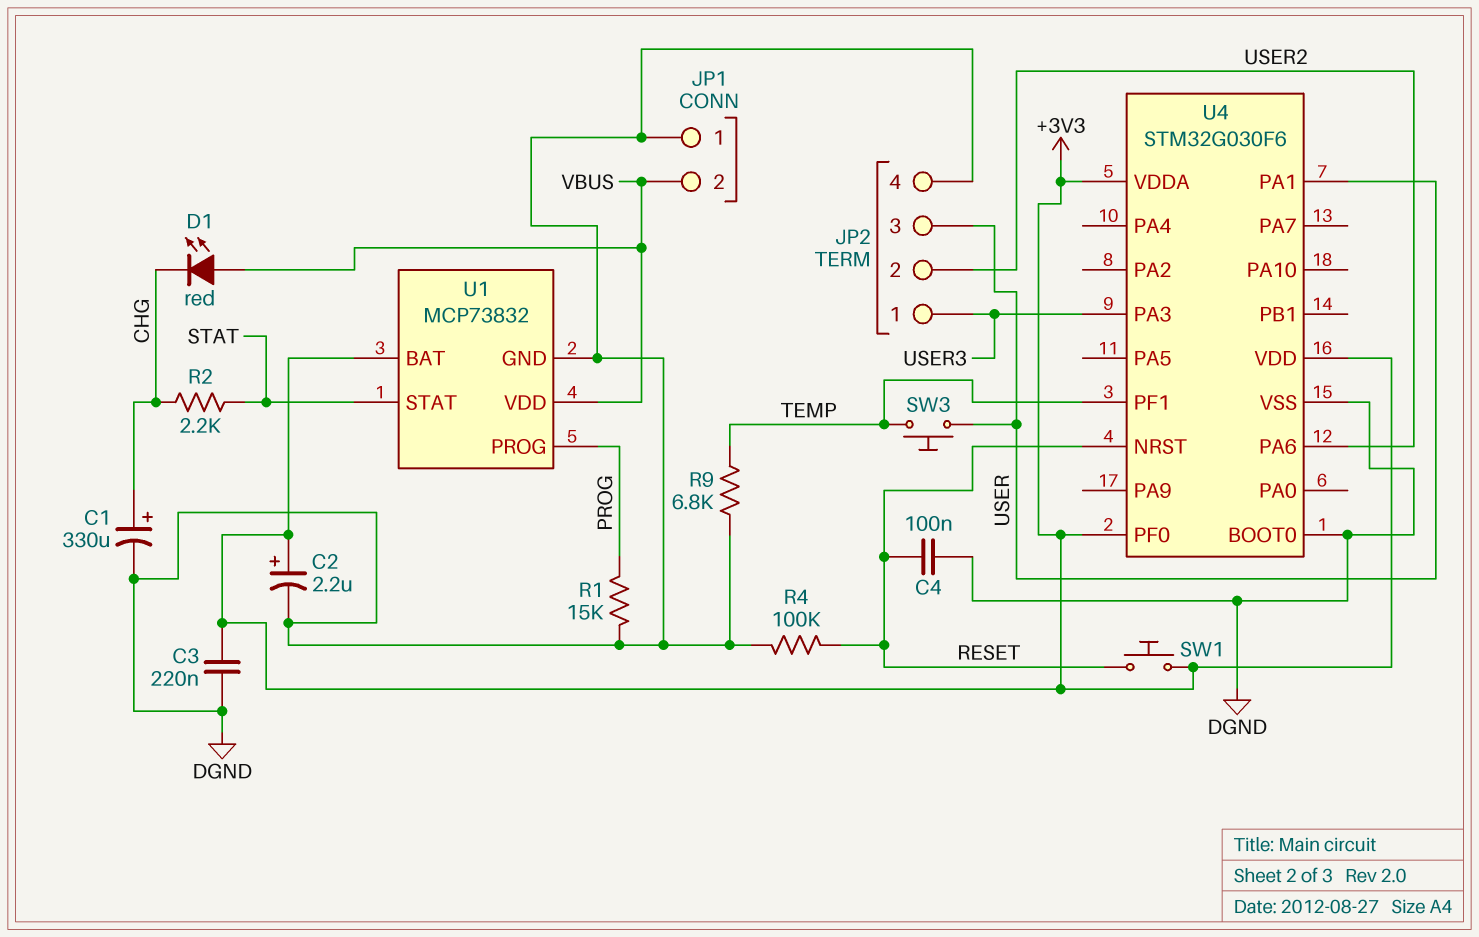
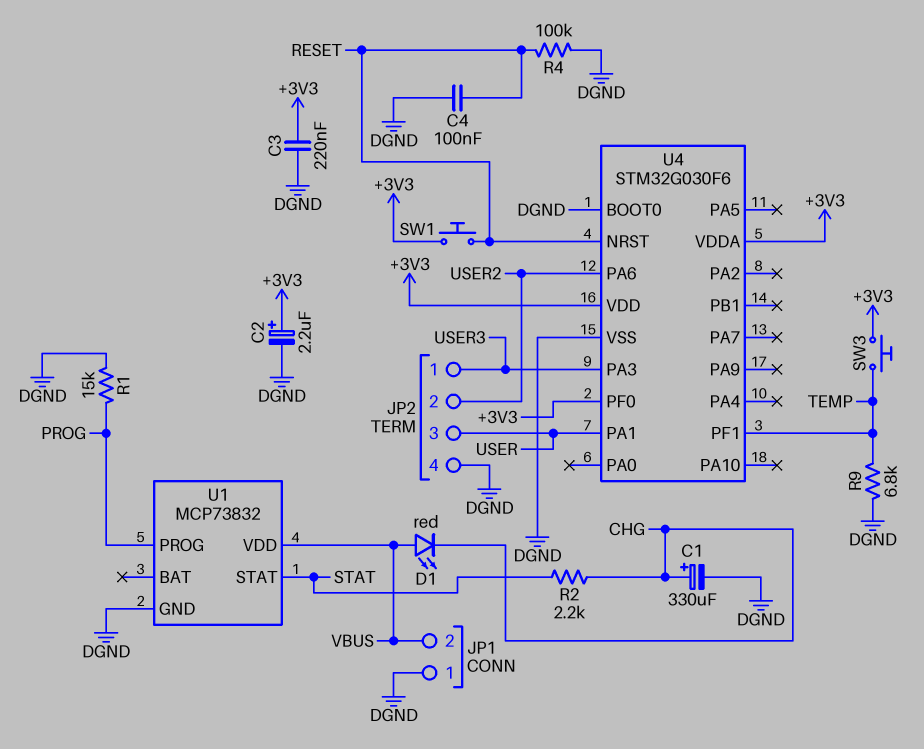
SW3: button (TEMP, USER) -> button (+3V3, TEMP)
U1 pin BAT: +3V3 -> none

